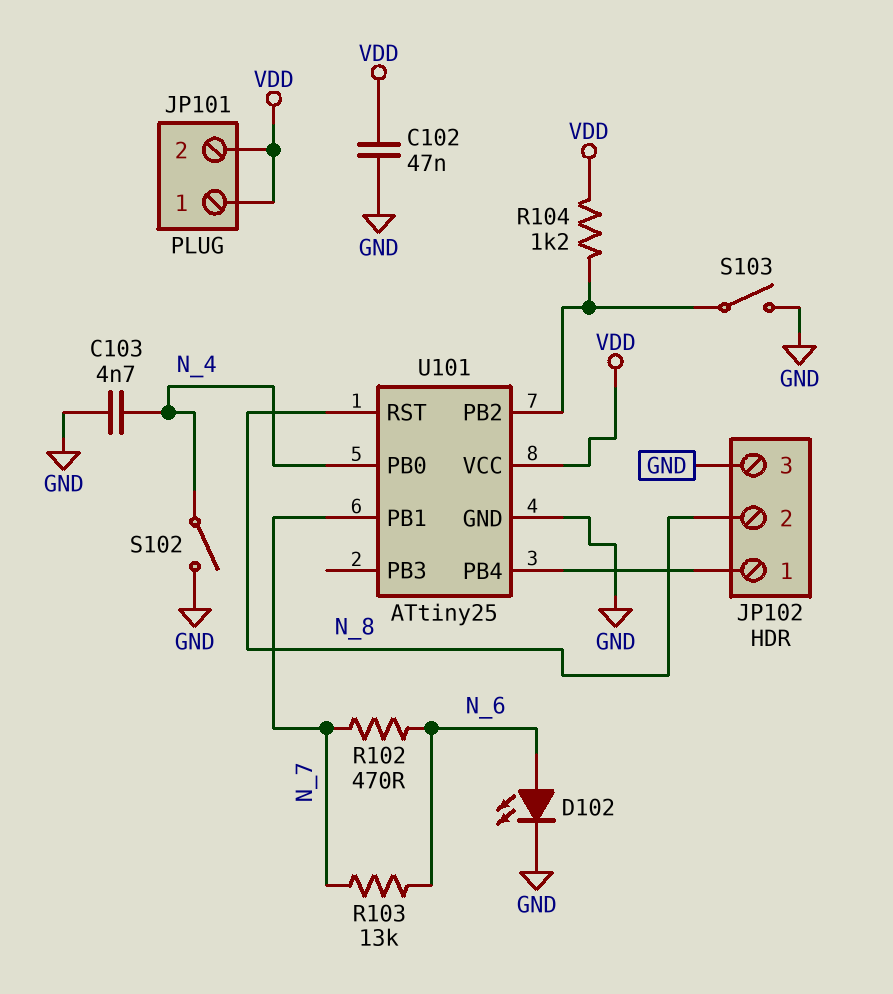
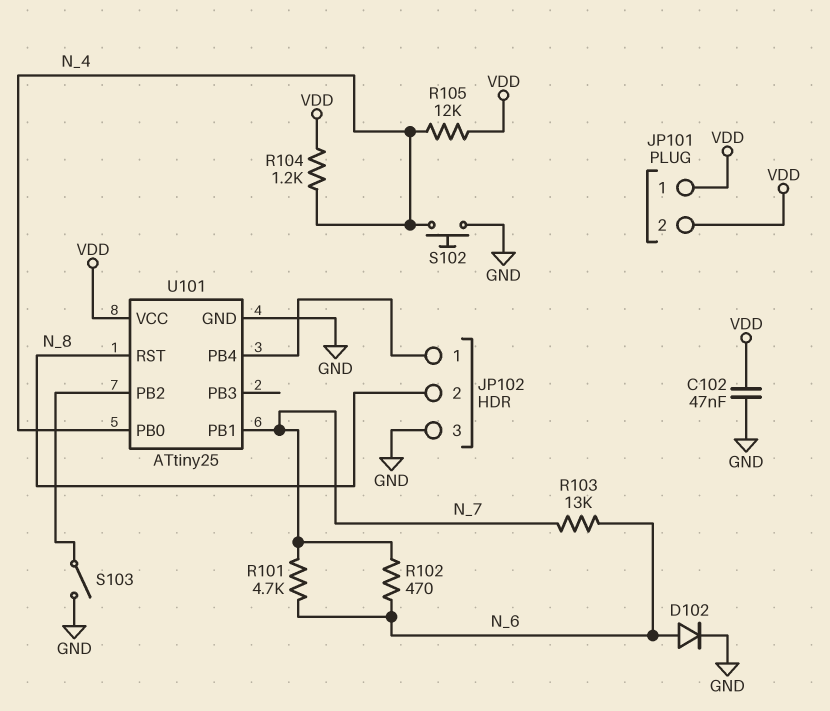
C103: 4.7nF (GND, N_4) -> none
D102: LED (A N_6, K GND) -> diode (A N_6, K GND)
R101: none -> 4.7k (N_6, N_7)
R104: 1.2k (U101/PB2, VDD) -> 1.2k (N_4, VDD)
R105: none -> 12k (N_4, VDD)
S102: switch (GND, N_4) -> button (GND, N_4)

